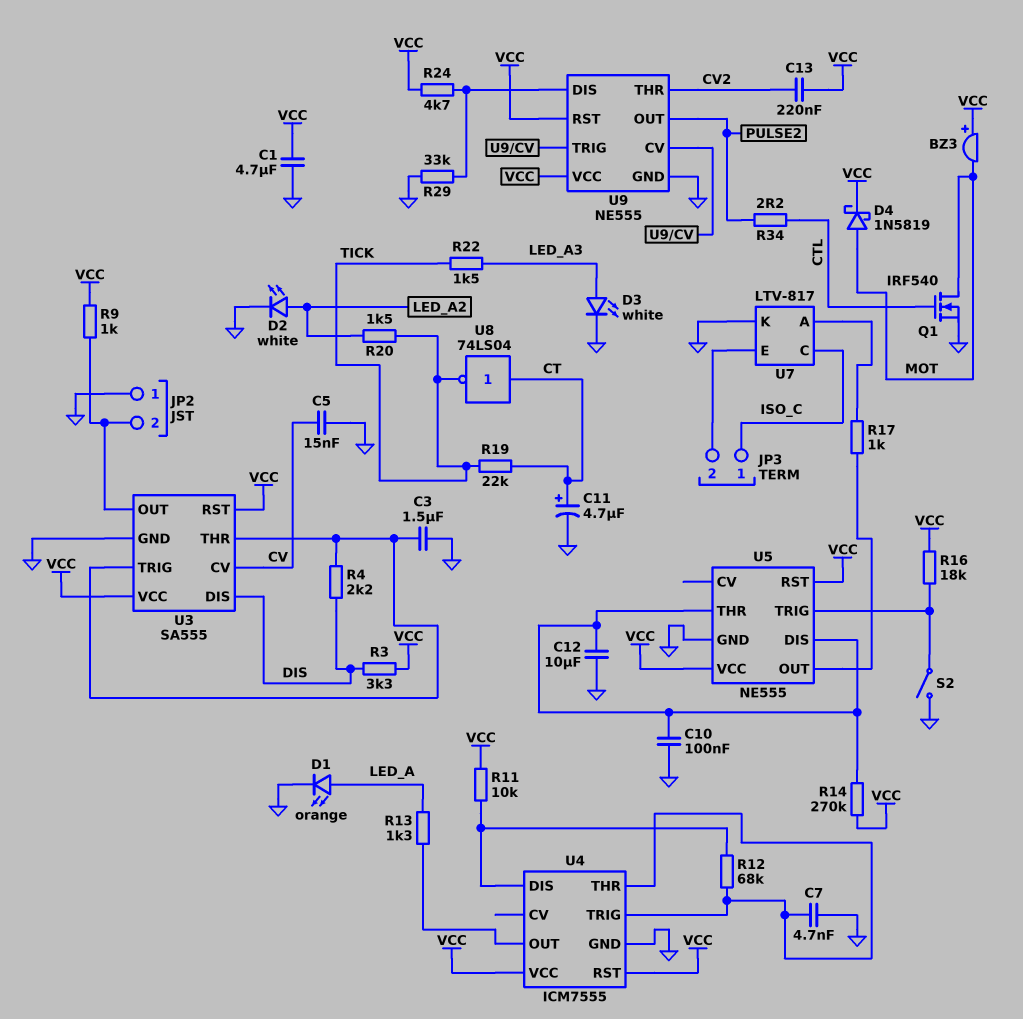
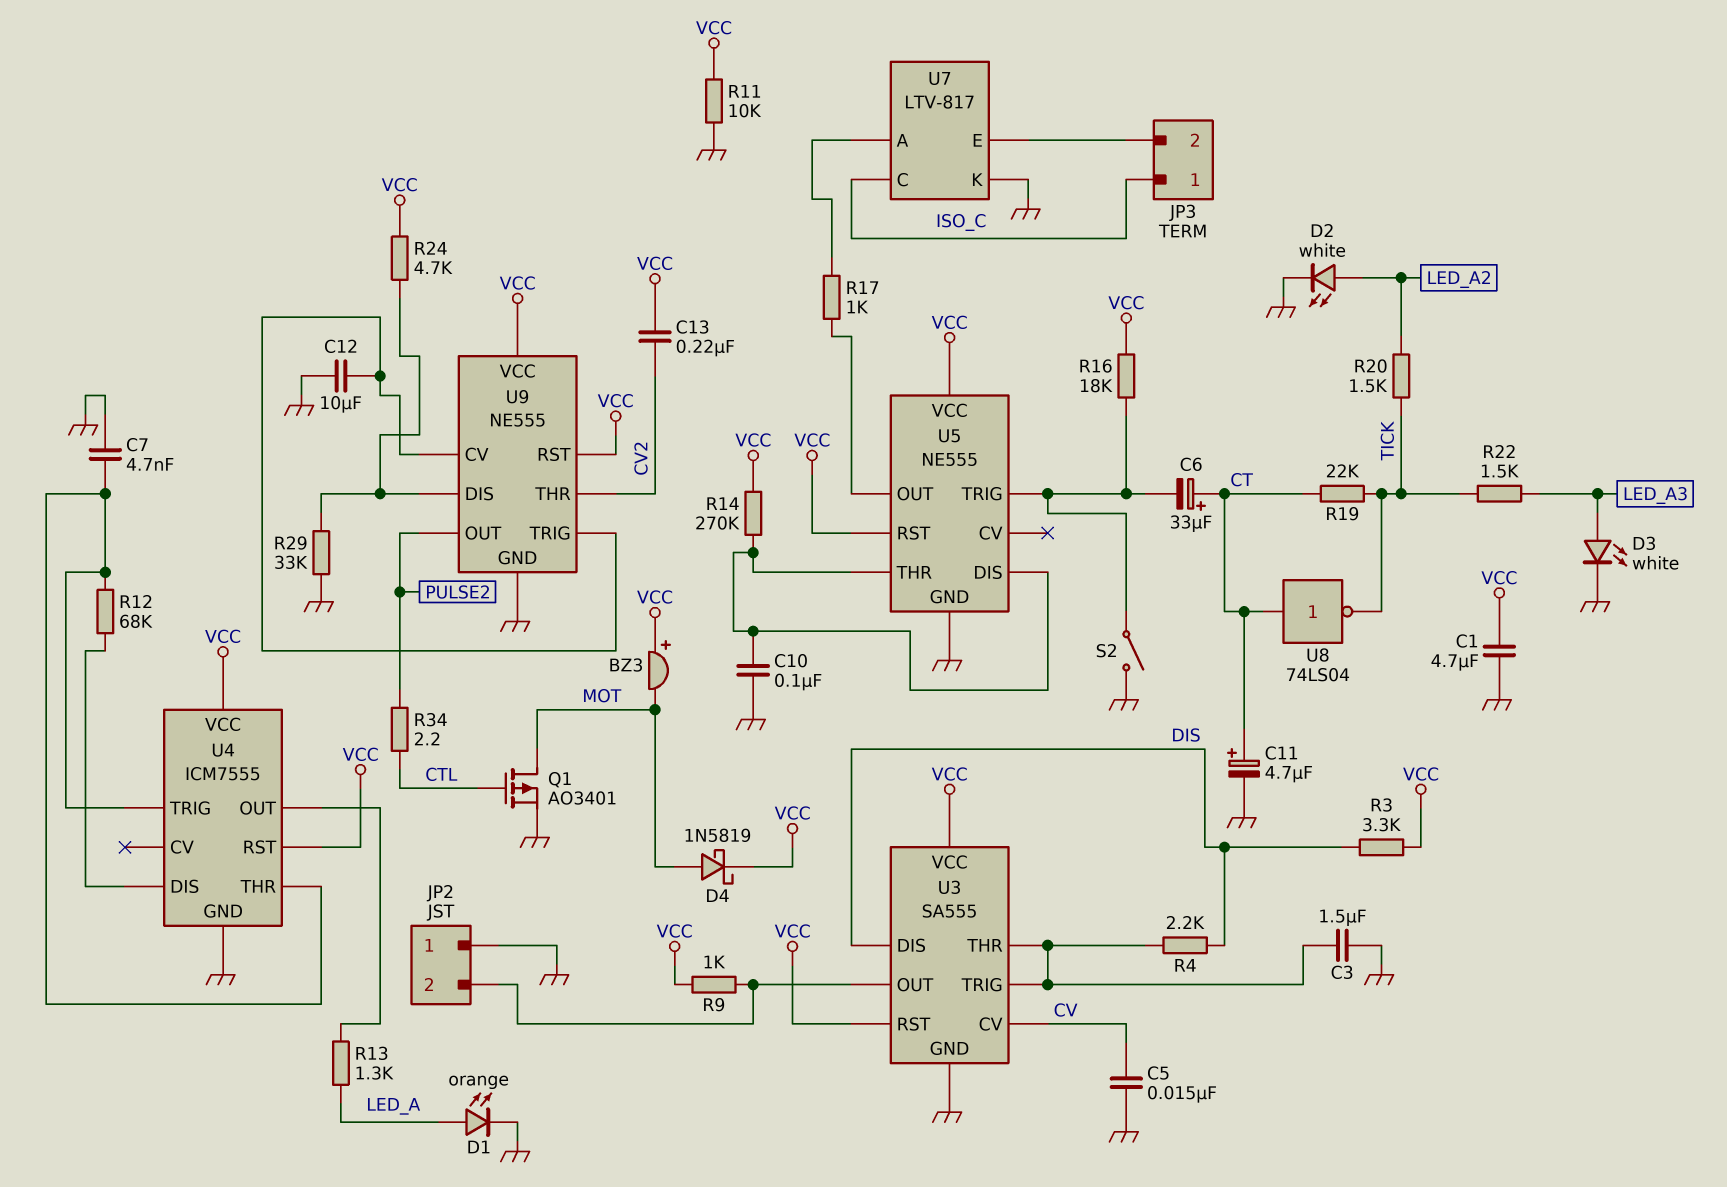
C6: none -> 33uF (plus CT, minus U5/TRIG)
C12: 10uF (GND, U5/DIS) -> 10uF (GND, U9/CV)
Q1: NMOS IRF540 (G CTL, D MOT, S GND) -> PMOS AO3401 (G CTL, D MOT, S GND)
R11: 10k (U4/DIS, VCC) -> 10k (GND, VCC)

